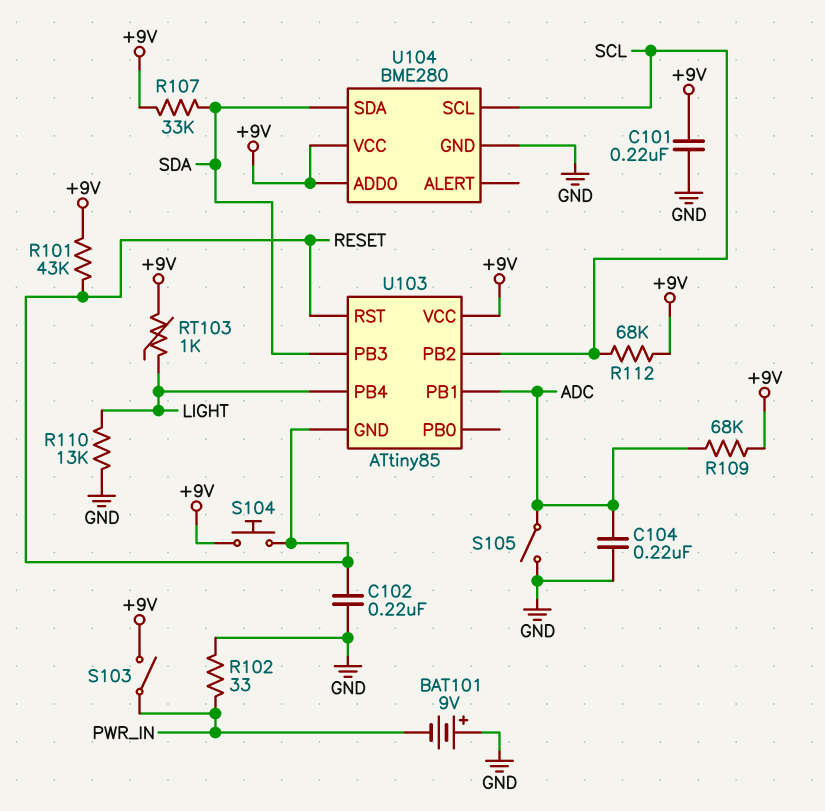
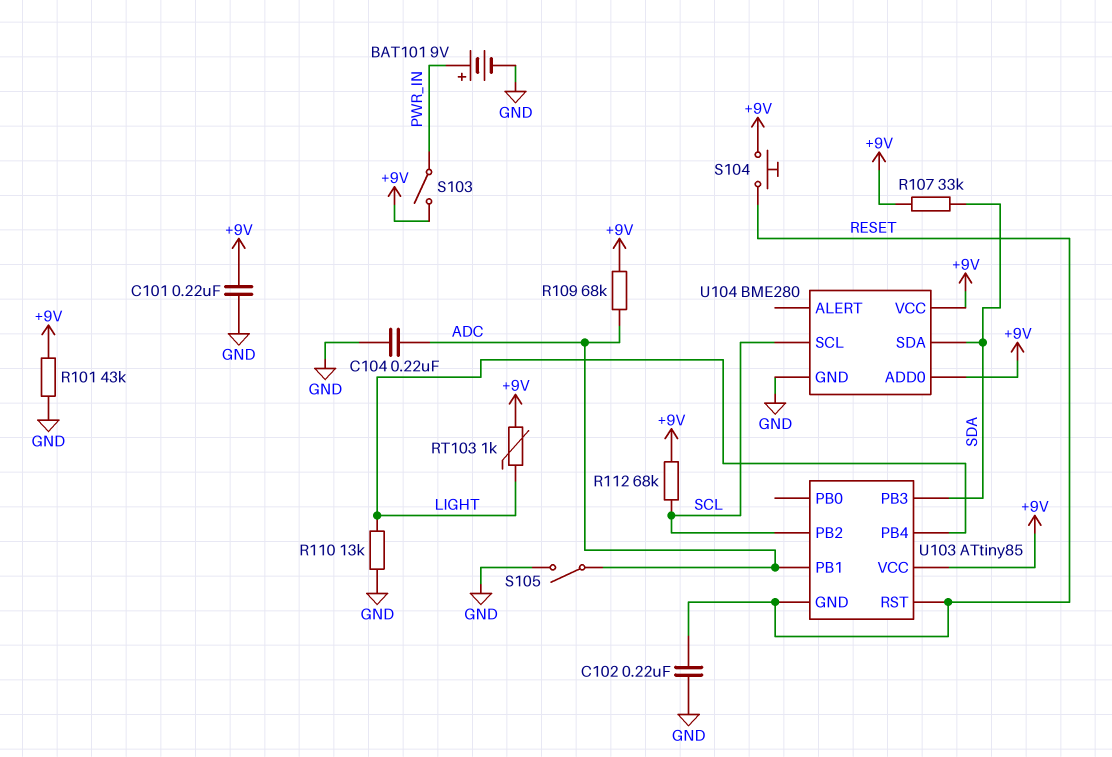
BAT101: 9V (plus GND, minus PWR_IN) -> 9V (plus PWR_IN, minus GND)
R101: 43k (+9V, RESET) -> 43k (+9V, GND)
R102: 33 (GND, PWR_IN) -> none

